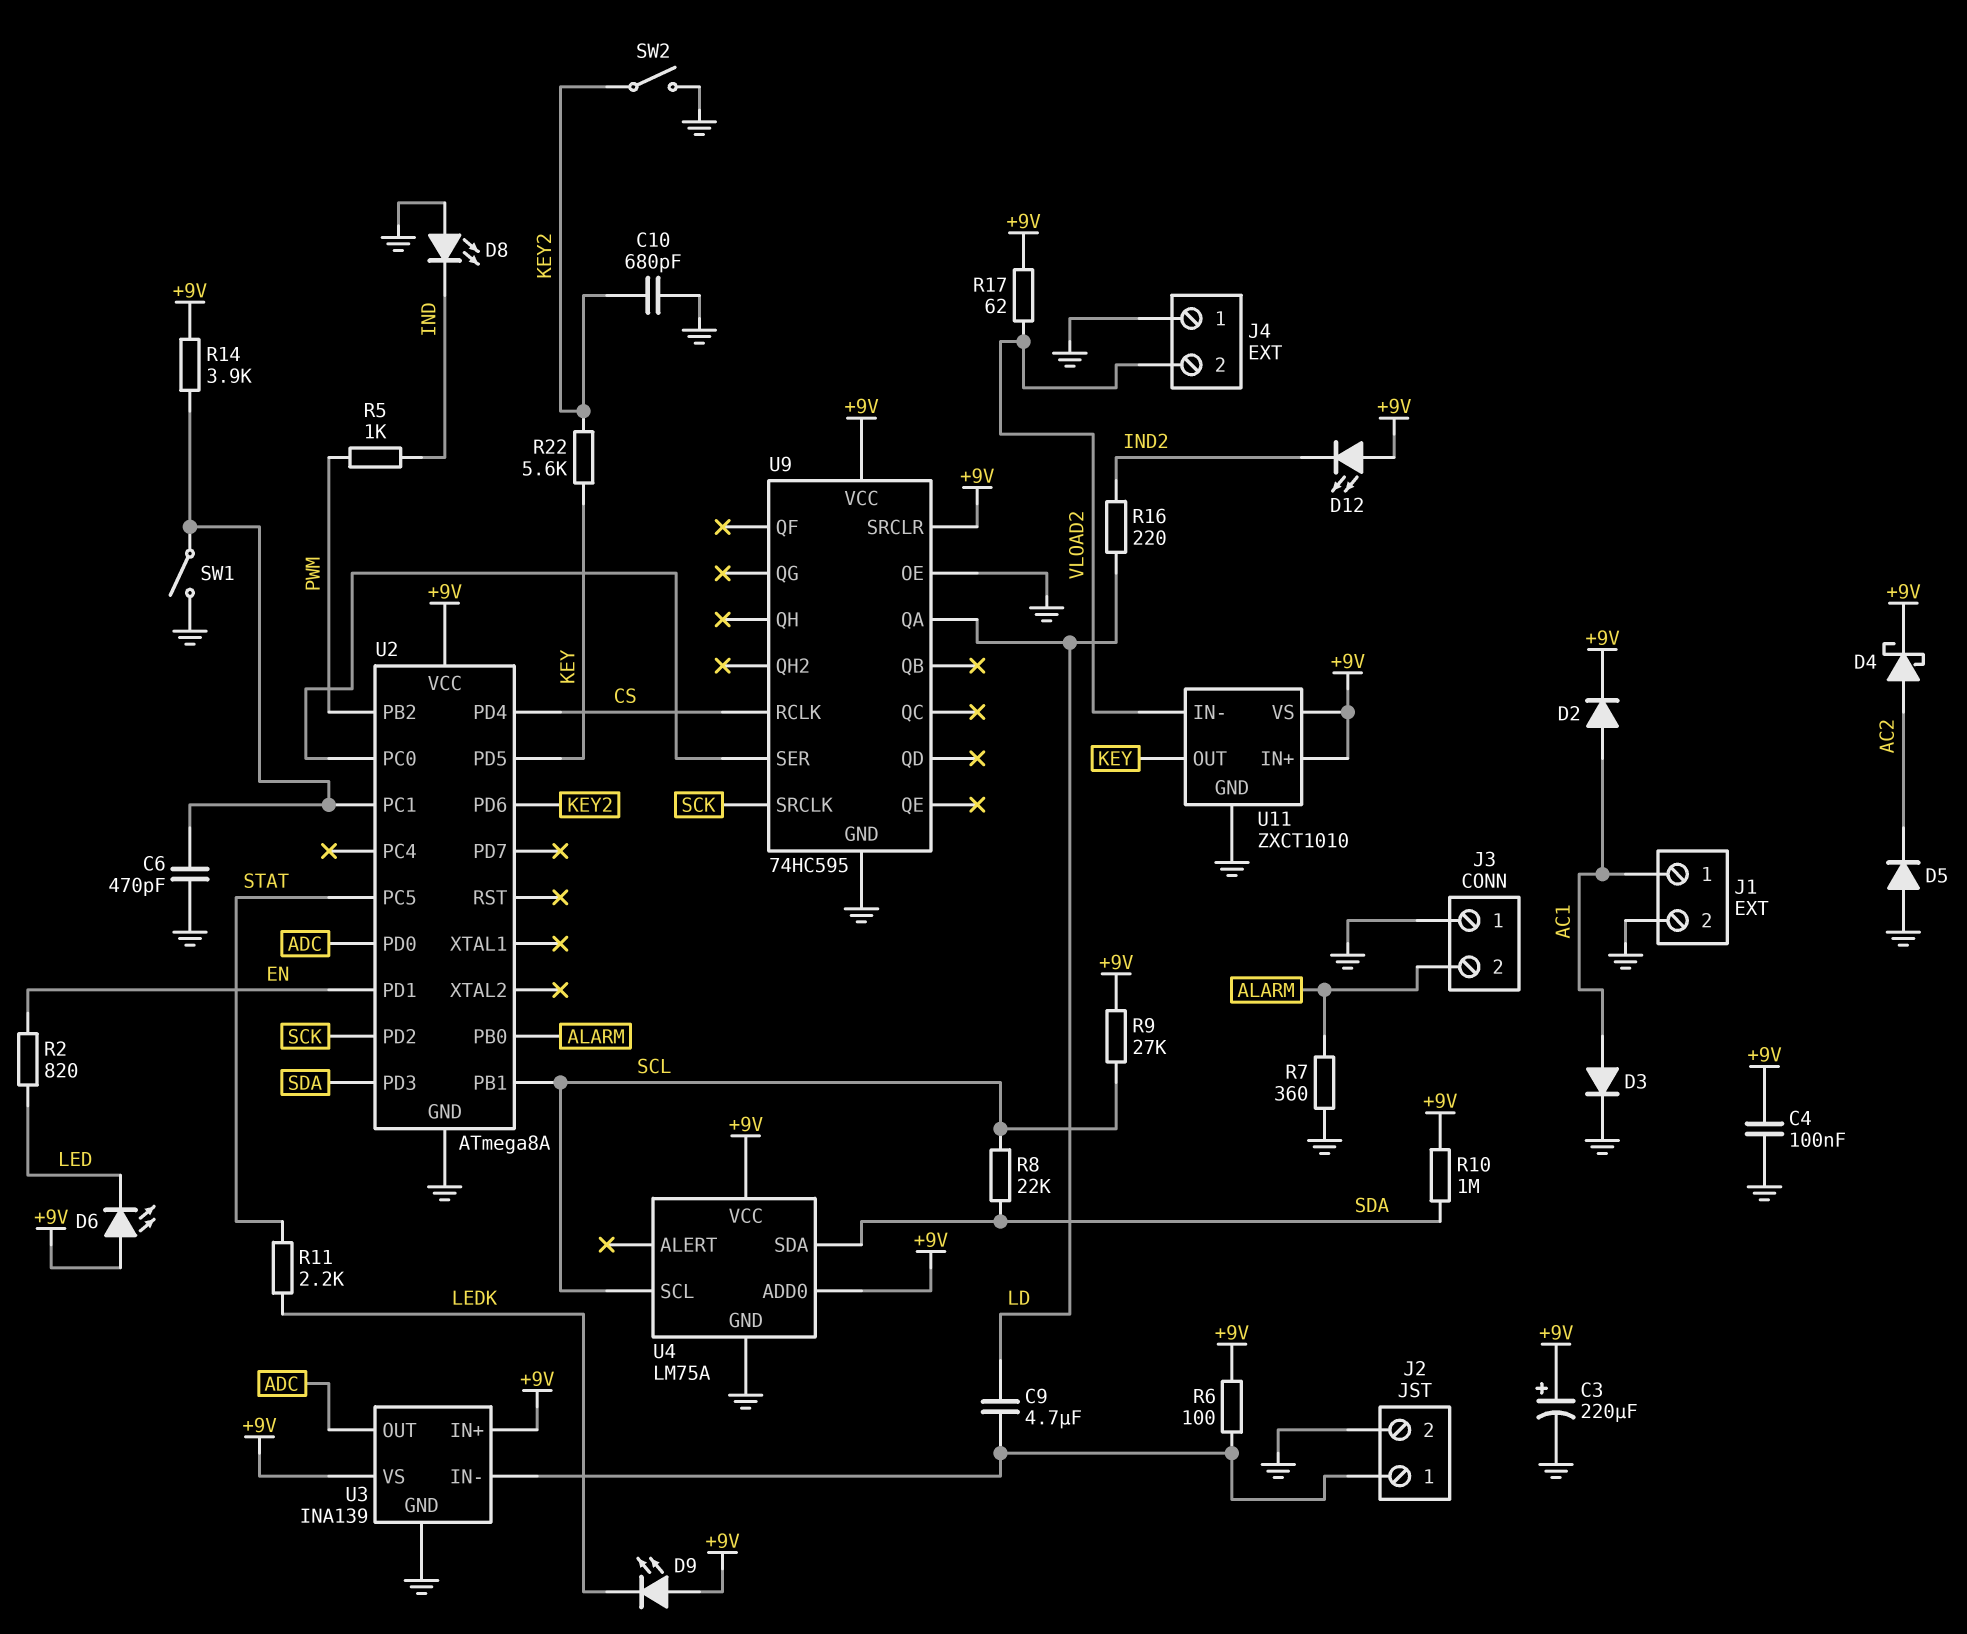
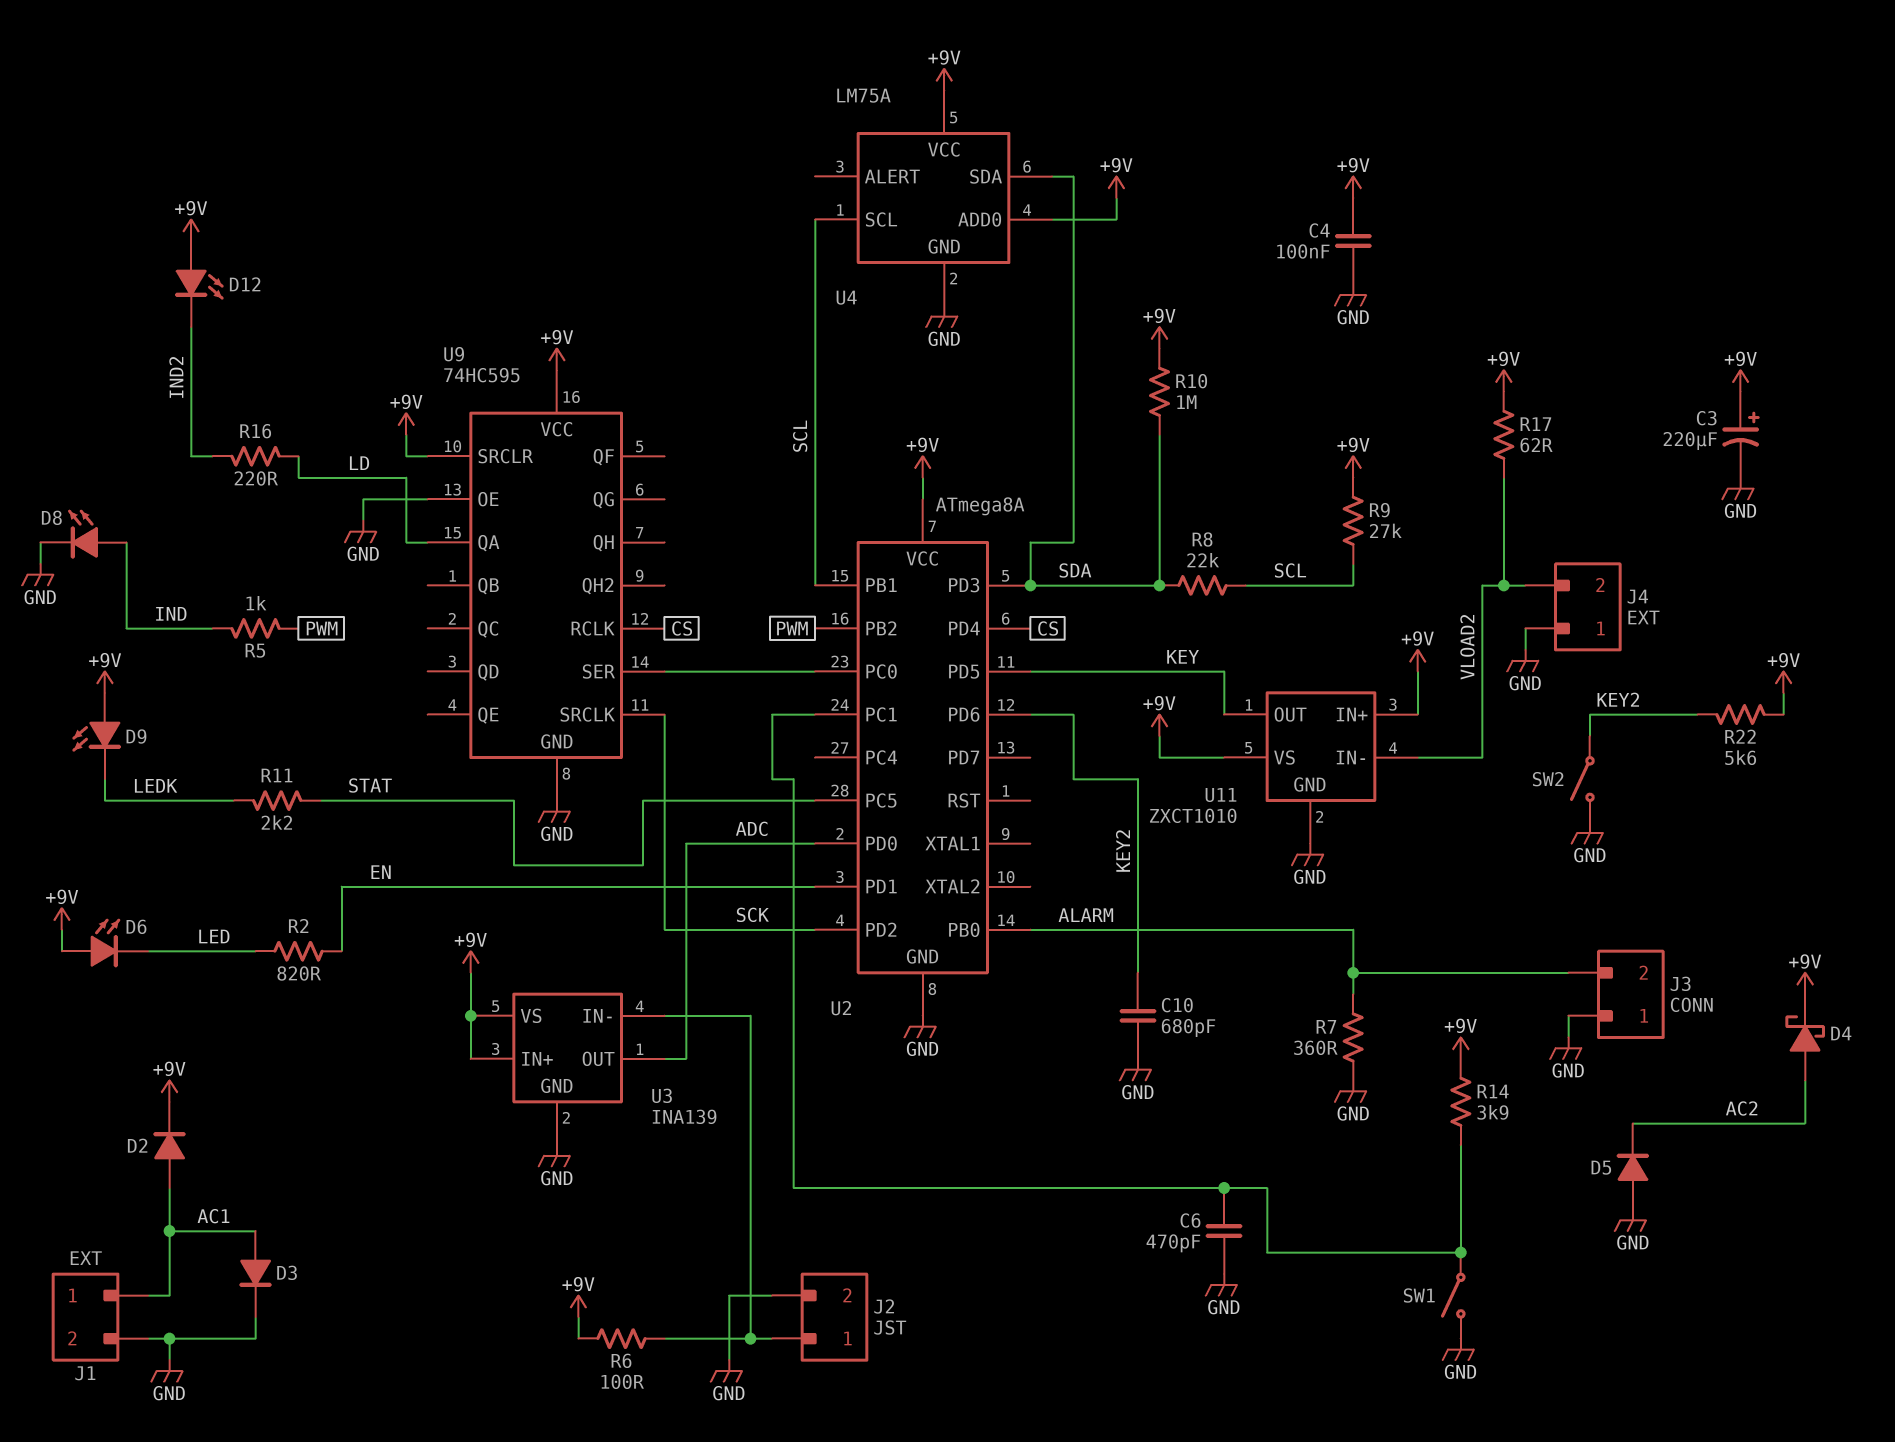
C9: 4.7uF (J2/1, LD) -> none
D8: LED (A GND, K IND) -> LED (A IND, K GND)
R22: 5.6k (KEY, KEY2) -> 5.6k (+9V, KEY2)

